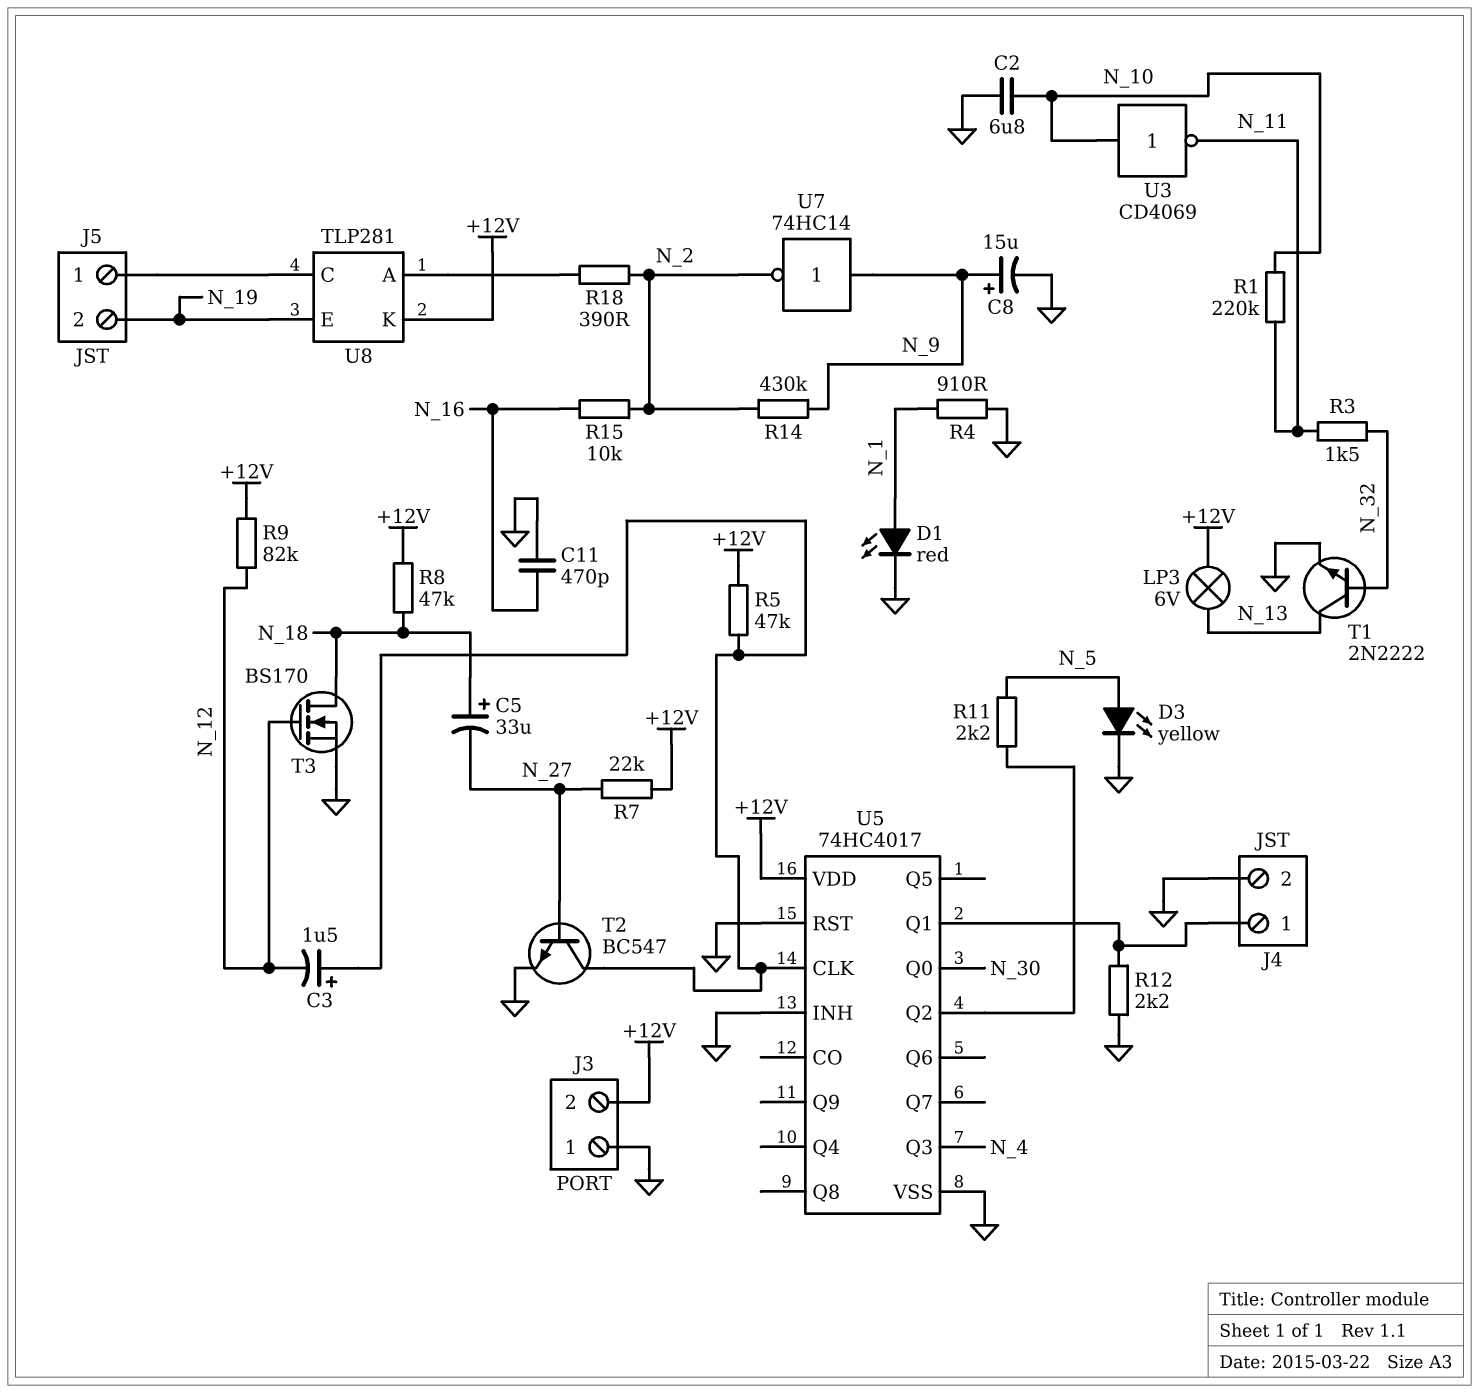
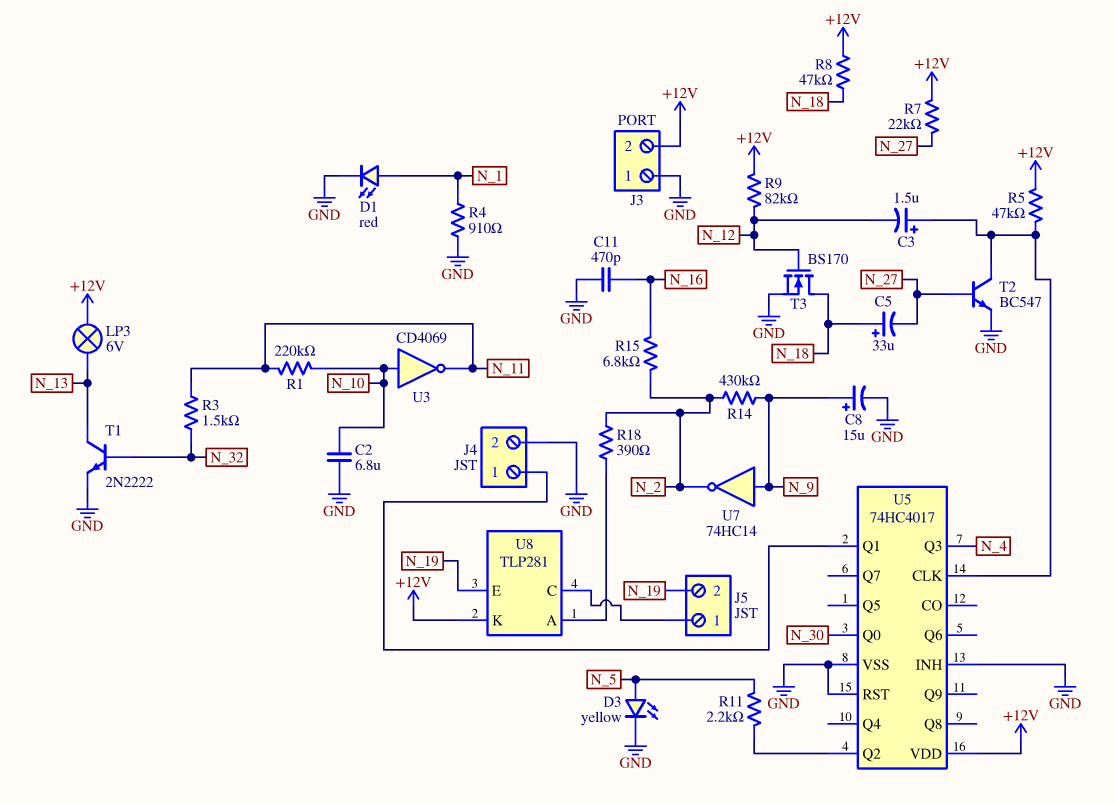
R12: 2.2k (GND, J4/1) -> none
R15: 10k (N_2, N_16) -> 6.8k (N_2, N_16)

